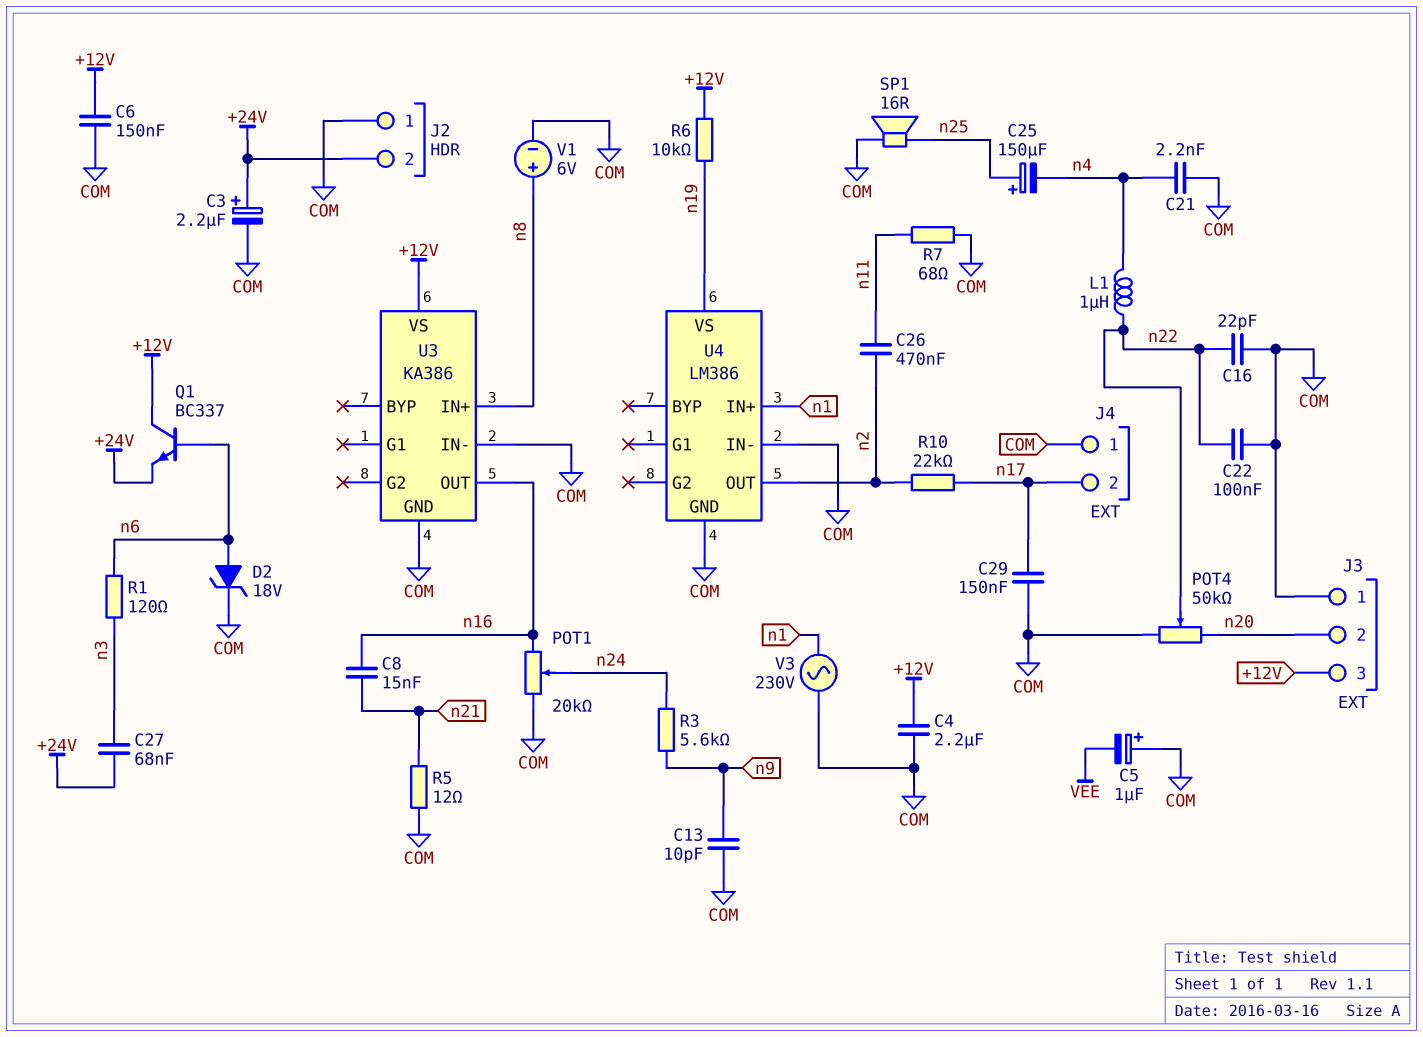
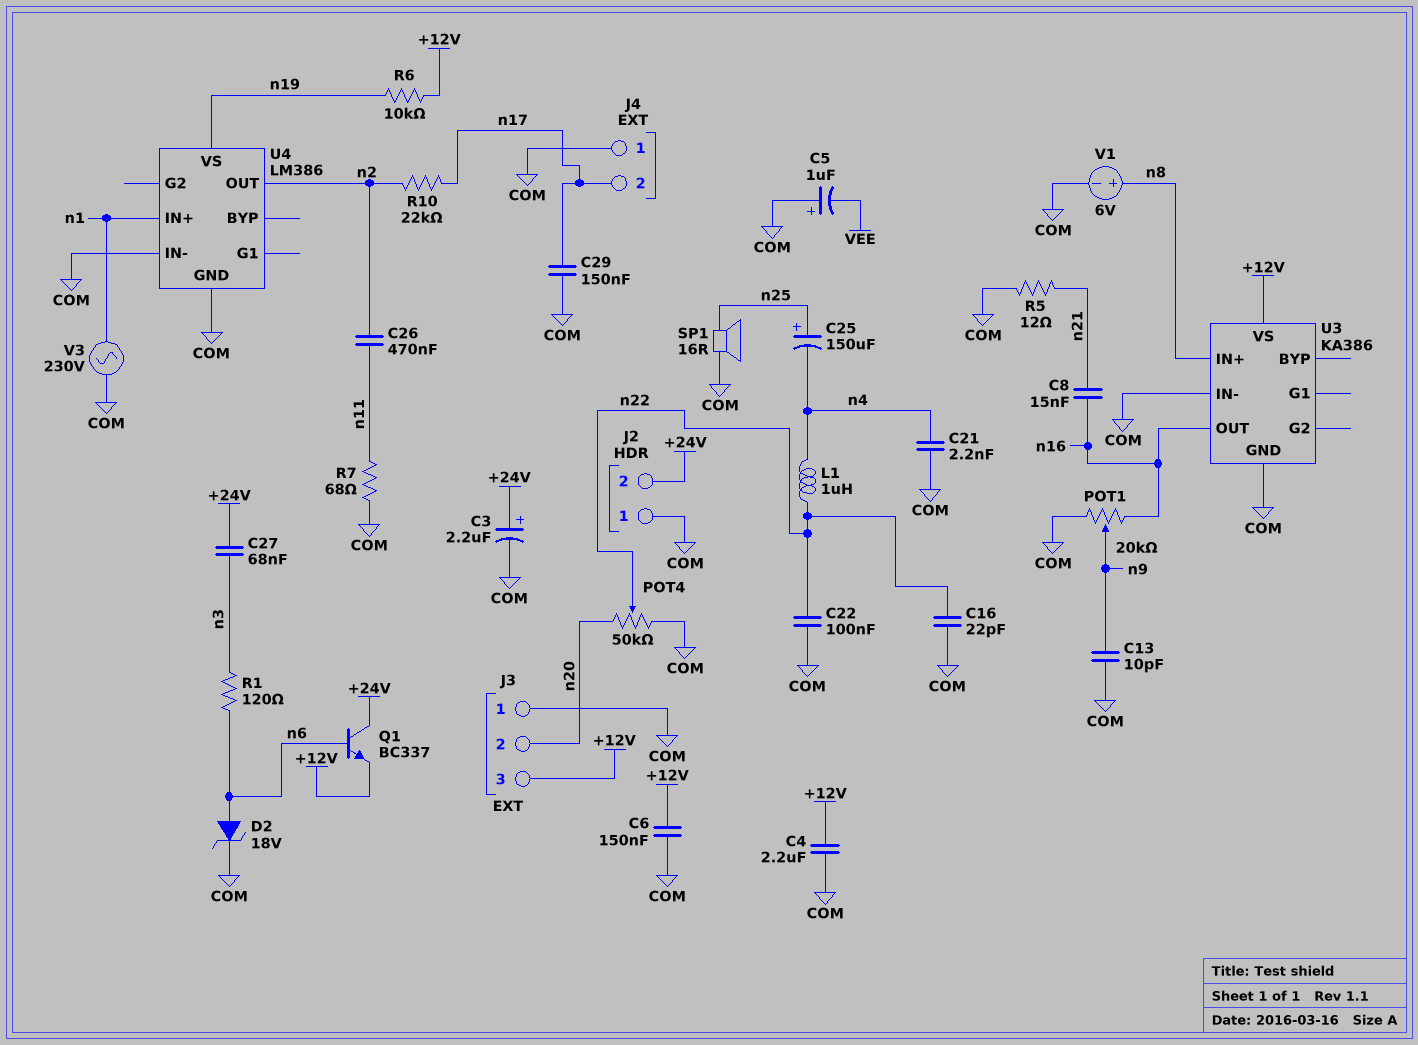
POT1: 20k (COM, n16, wiper n24) -> 20k (COM, n16, wiper n9)
Q1: NPN BC337 (B n6, C +12V, E +24V) -> NPN BC337 (B n6, C +24V, E +12V)
R3: 5.6k (n9, n24) -> none

